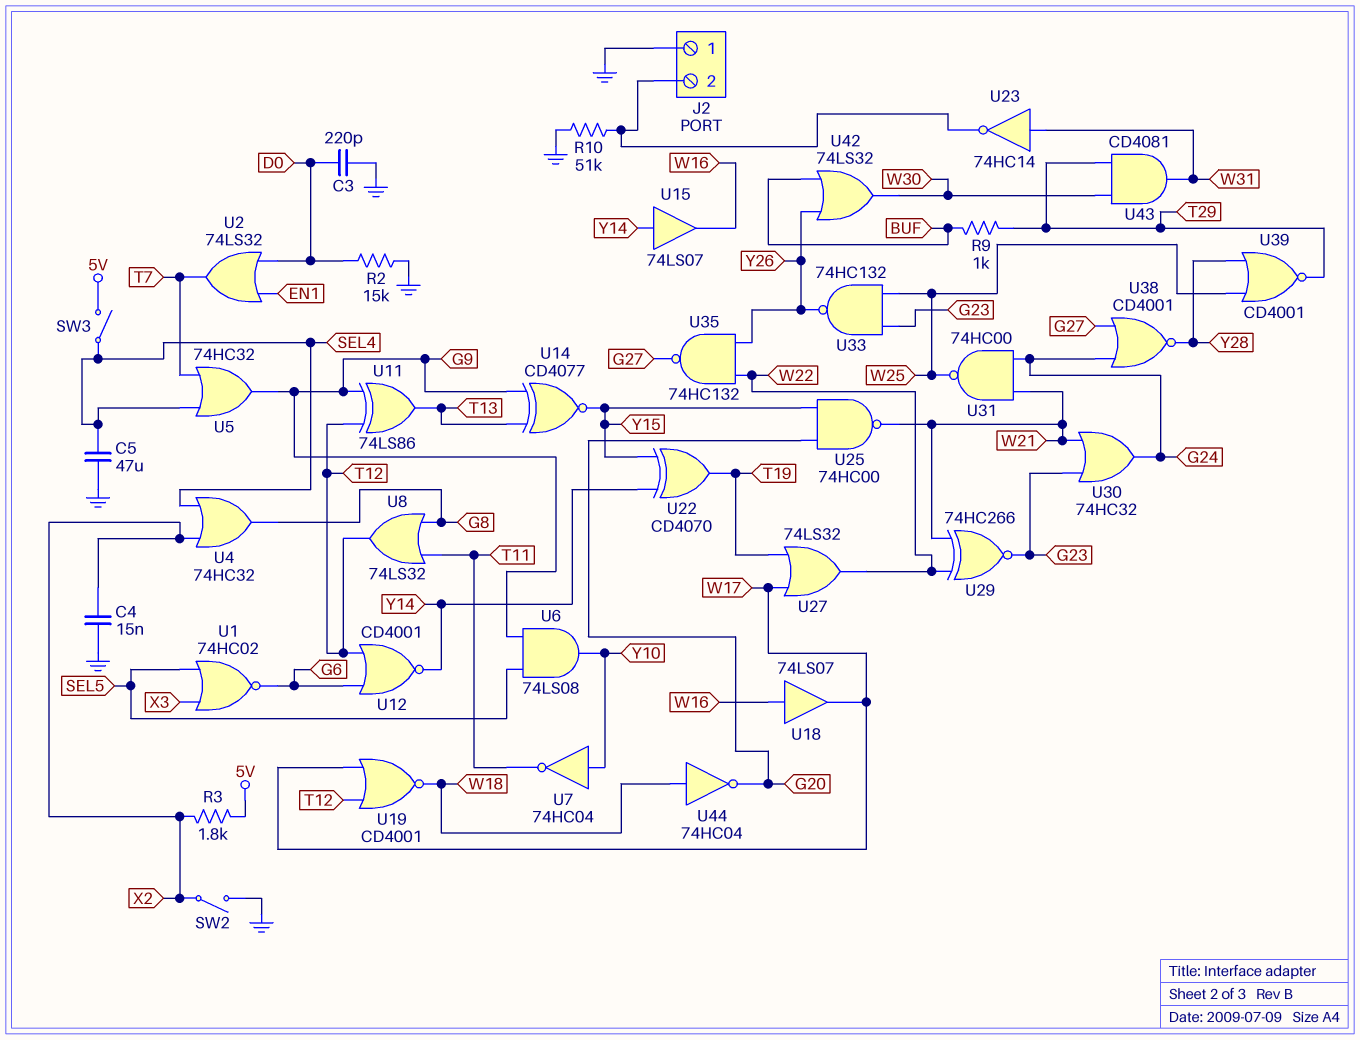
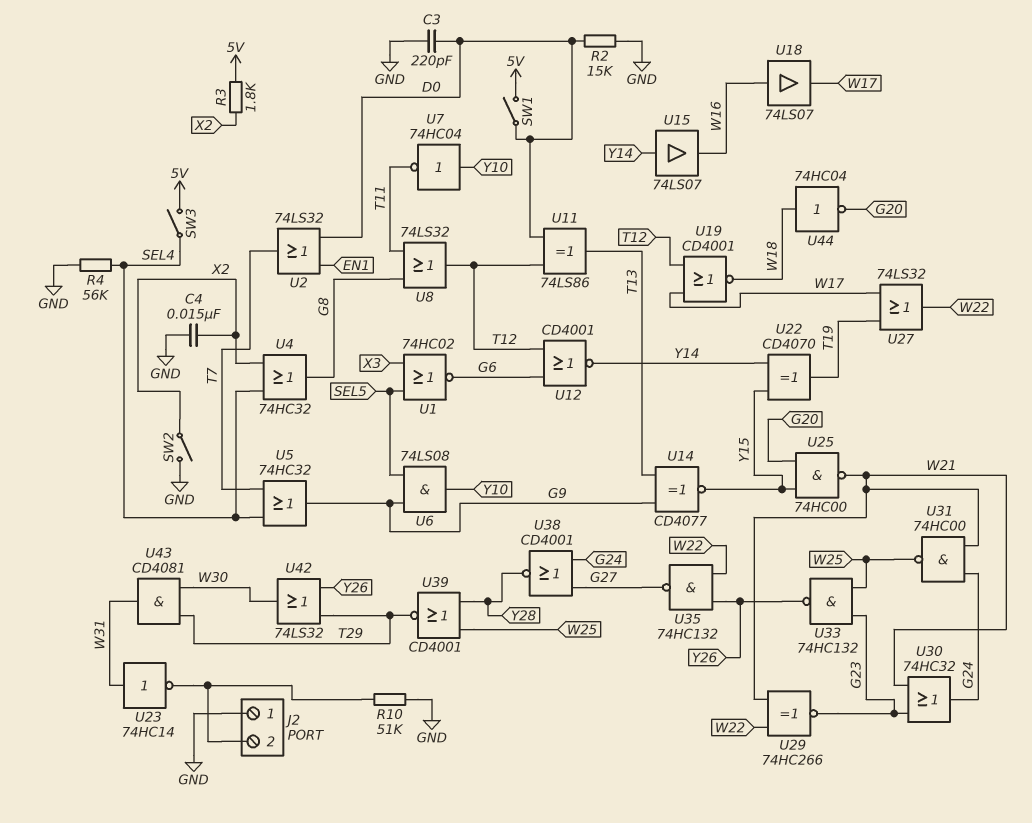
C5: 47uF (GND, SEL4) -> none
R4: none -> 56k (GND, SEL4)
R9: 1k (BUF, T29) -> none
SW1: none -> switch (5V, D0)
U11: XOR 74LS86 (in G9, in T12, out T13) -> XOR 74LS86 (in D0, in T12, out T13)
U42: OR 74LS32 (in BUF, in Y26, out W30) -> OR 74LS32 (in T29, in Y26, out W30)

